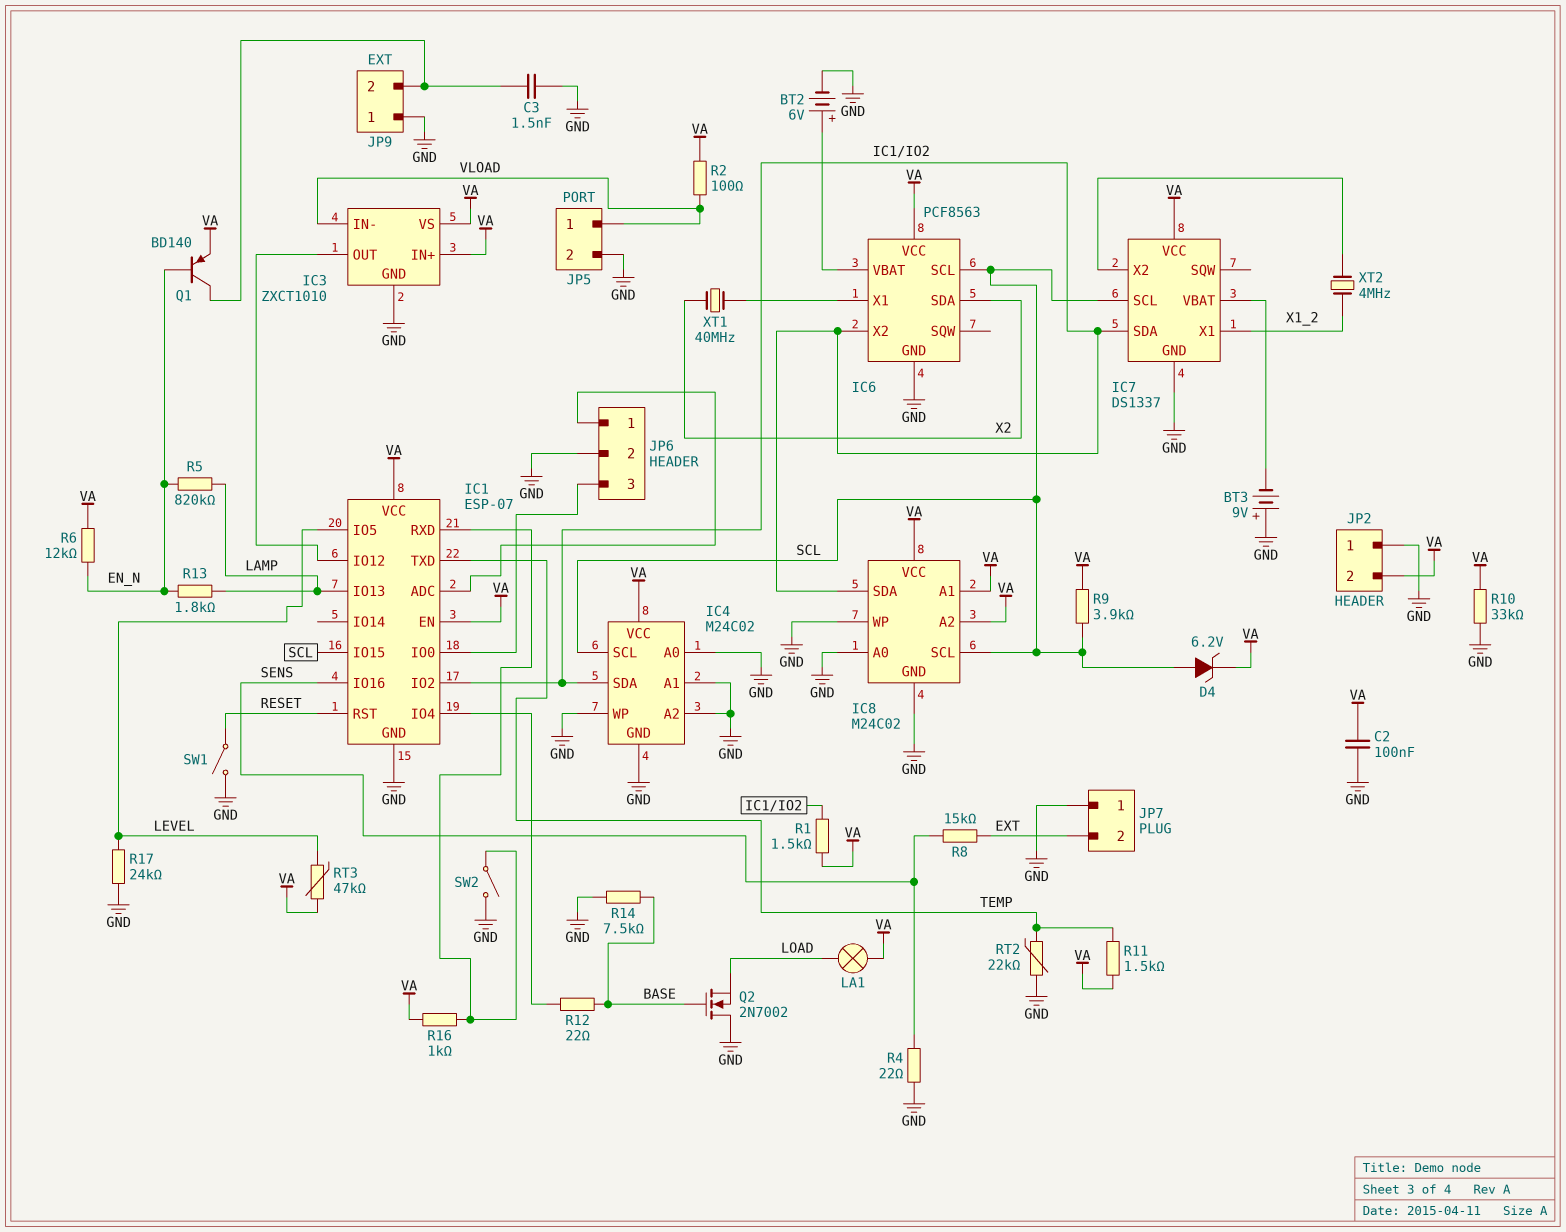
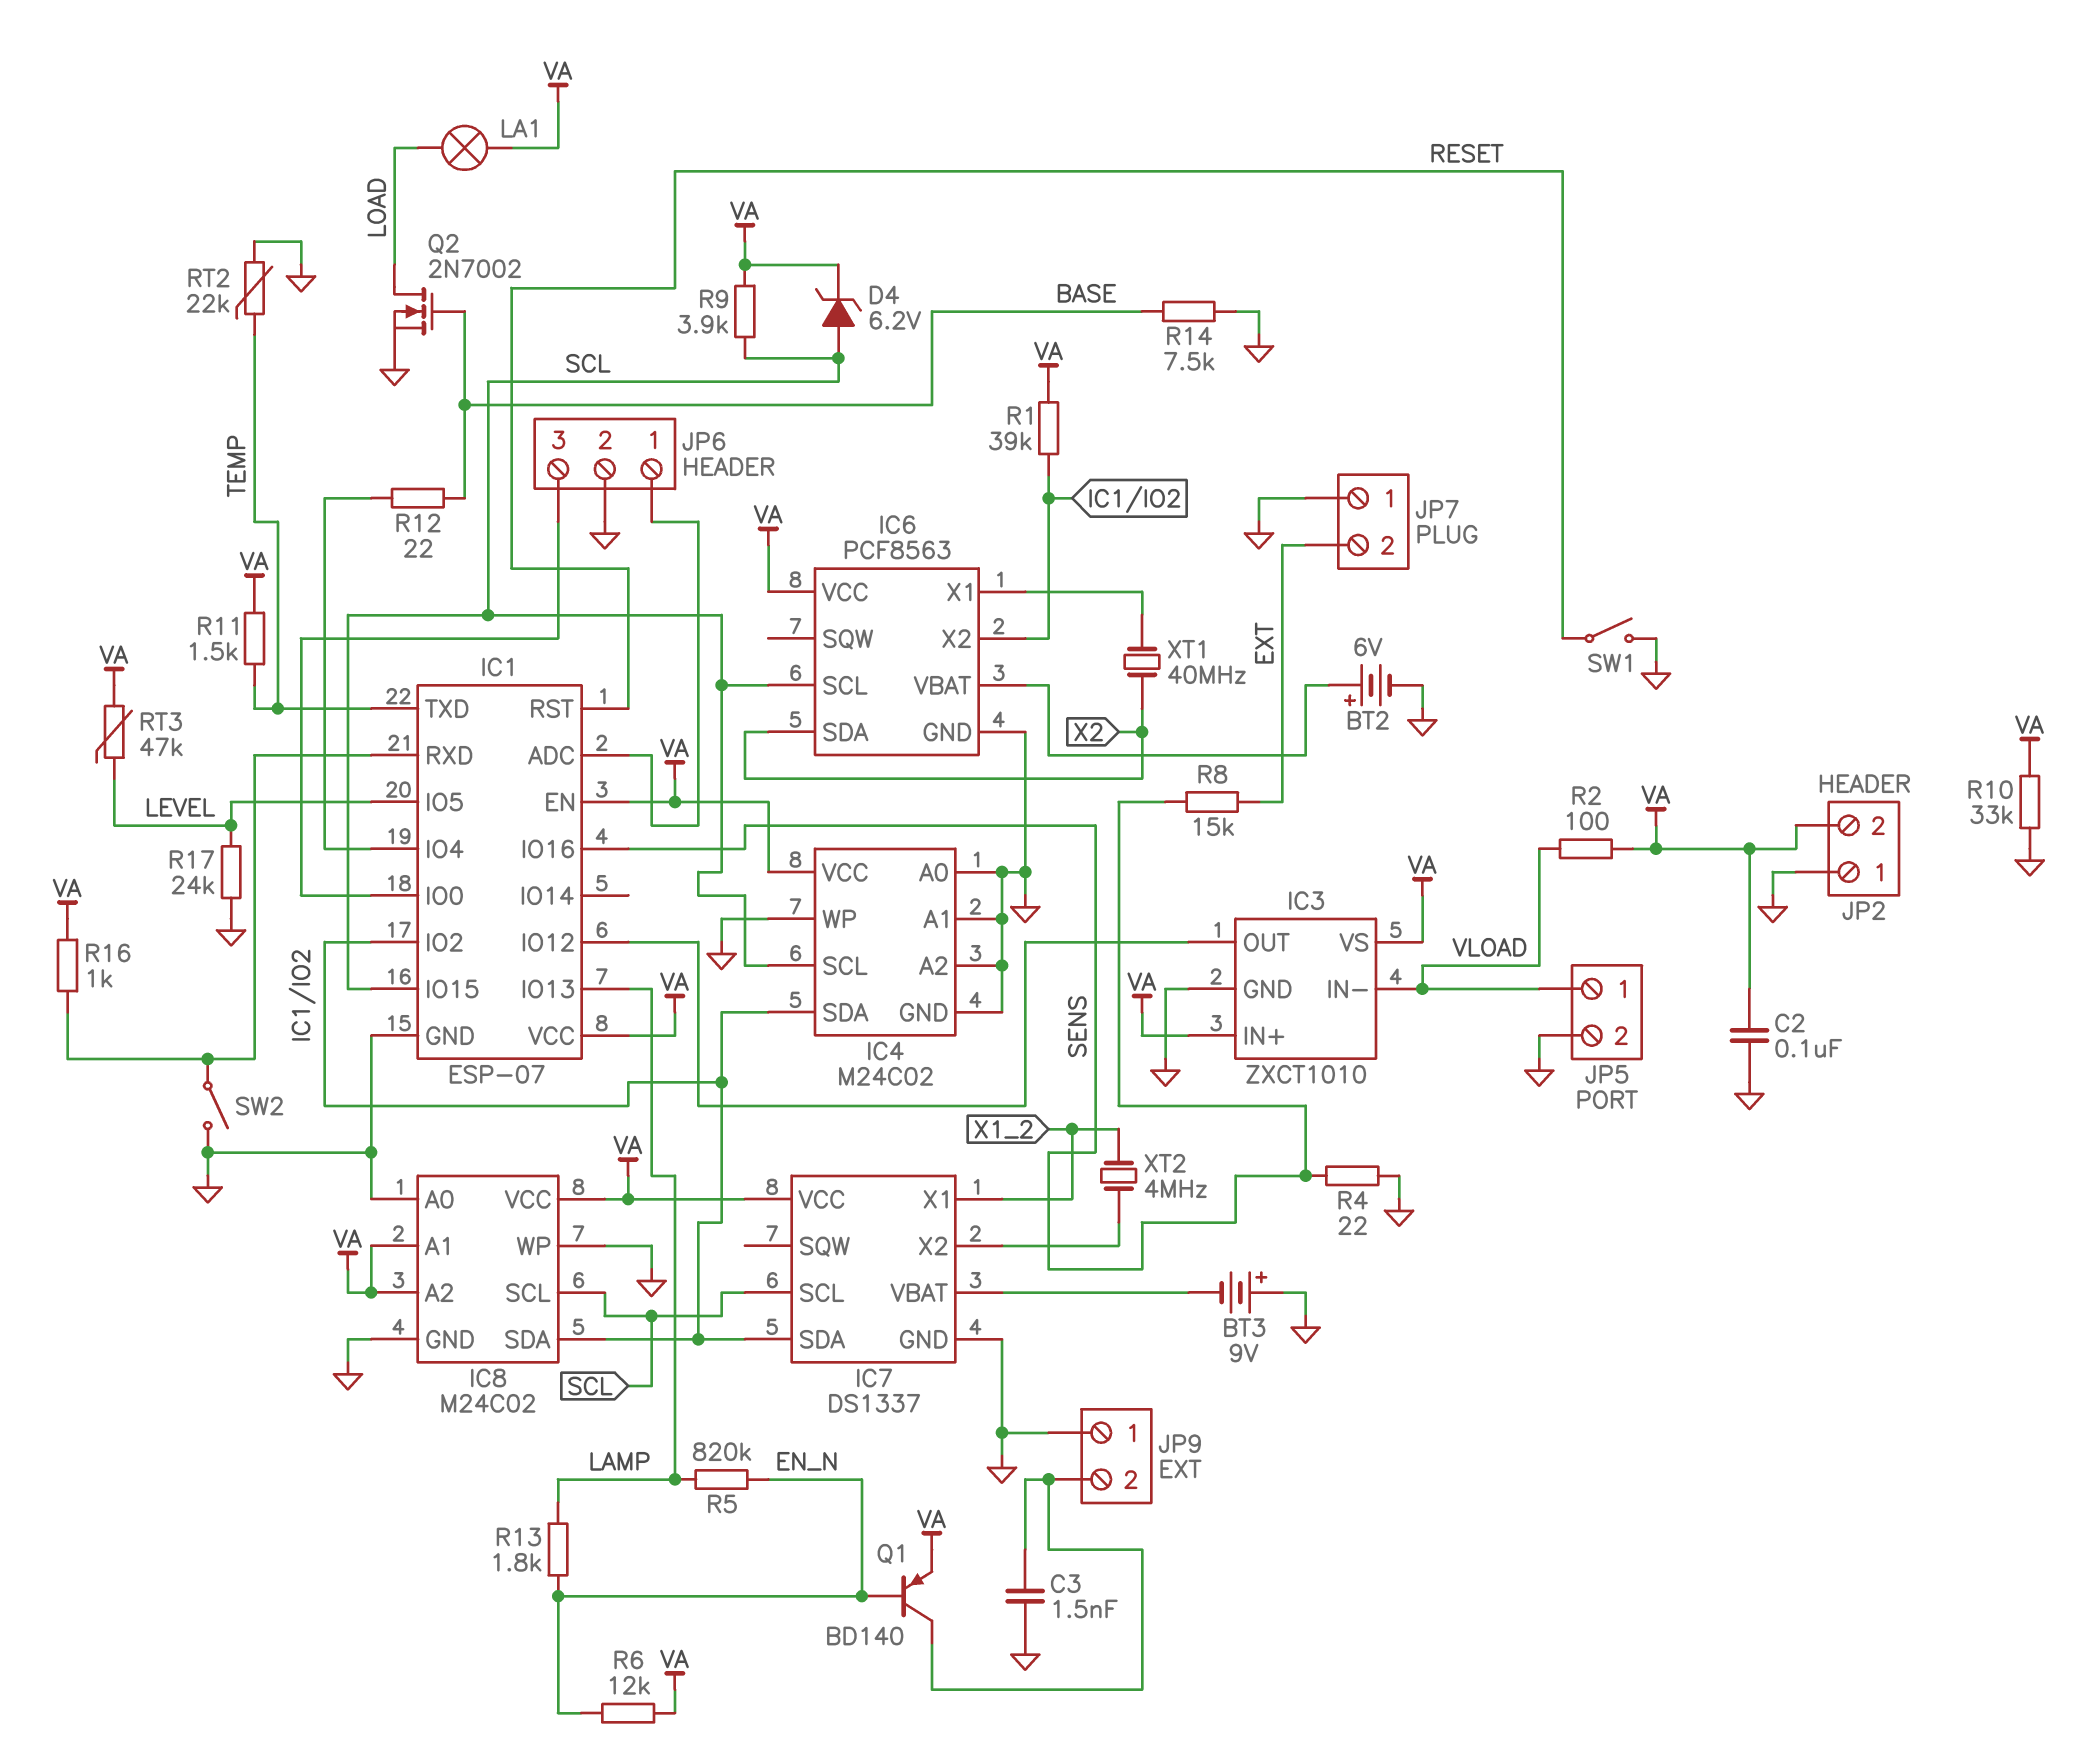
Q2: NMOS 2N7002 (G BASE, D GND, S LOAD) -> NMOS 2N7002 (G BASE, D LOAD, S GND)
R1: 1.5k (IC1/IO2, VA) -> 39k (IC1/IO2, VA)

